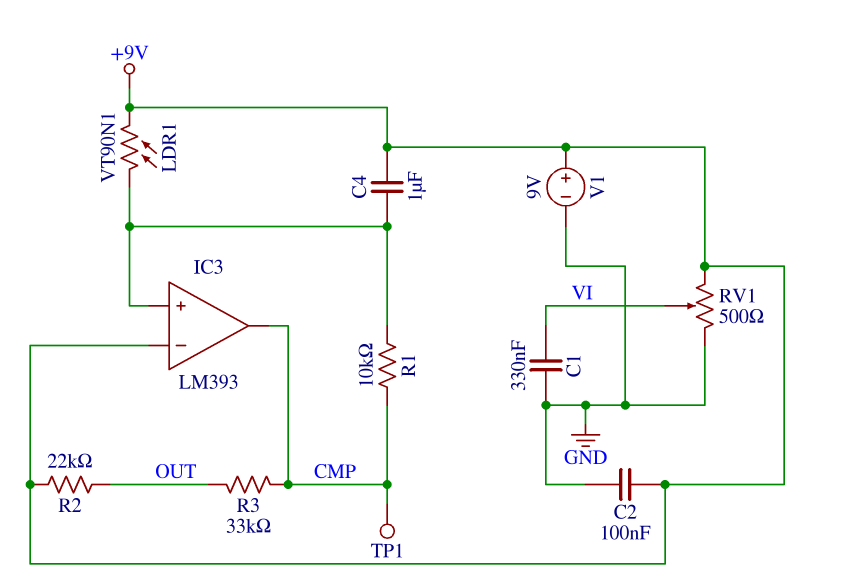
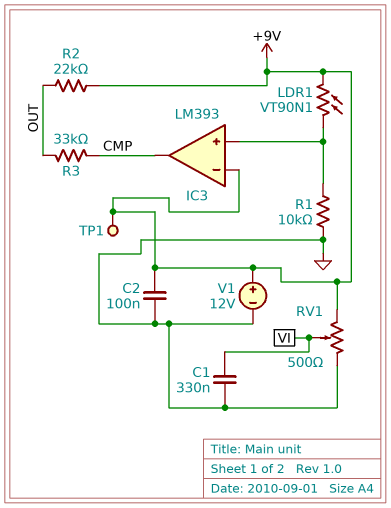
C4: 1uF (+9V, IC3/in+) -> none
R1: 10k (CMP, IC3/in+) -> 10k (GND, IC3/in+)
TP1: test point (CMP) -> test point (+9V)
V1: 9V (plus +9V, minus GND) -> 12V (plus +9V, minus GND)

